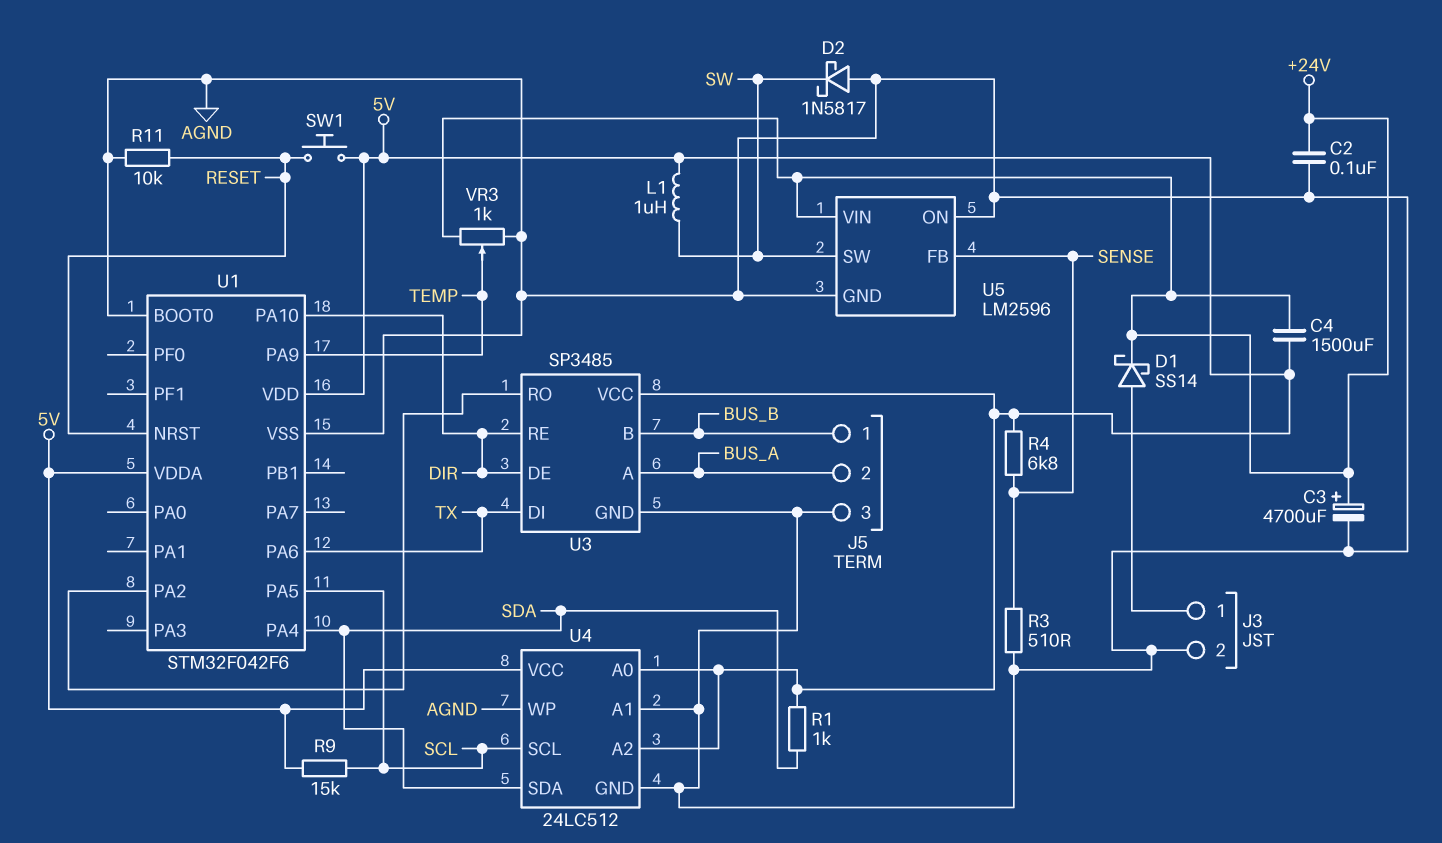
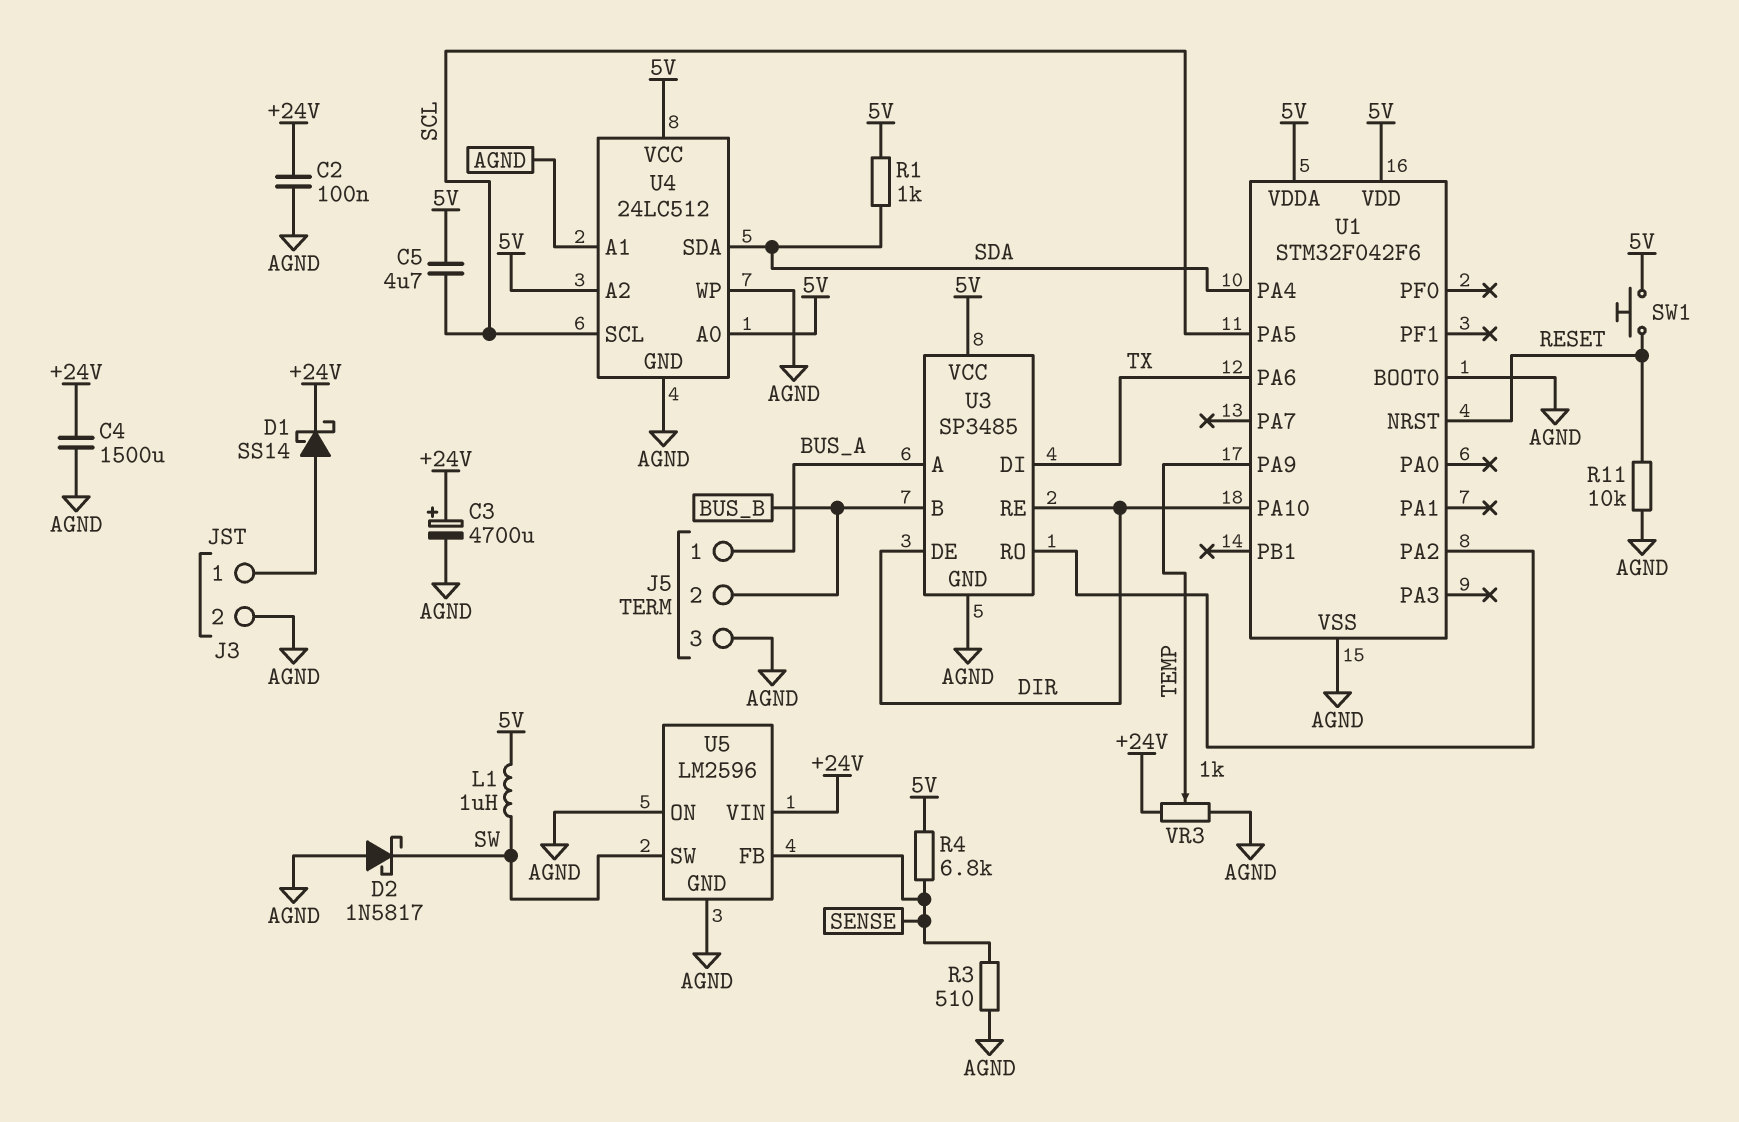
C4: 1500uF (+24V, 5V) -> 1500uF (+24V, AGND)
C5: none -> 4.7uF (5V, SCL)
J5 pin 1: BUS_B -> BUS_A
J5 pin 2: BUS_A -> BUS_B
R9: 15k (5V, SCL) -> none

